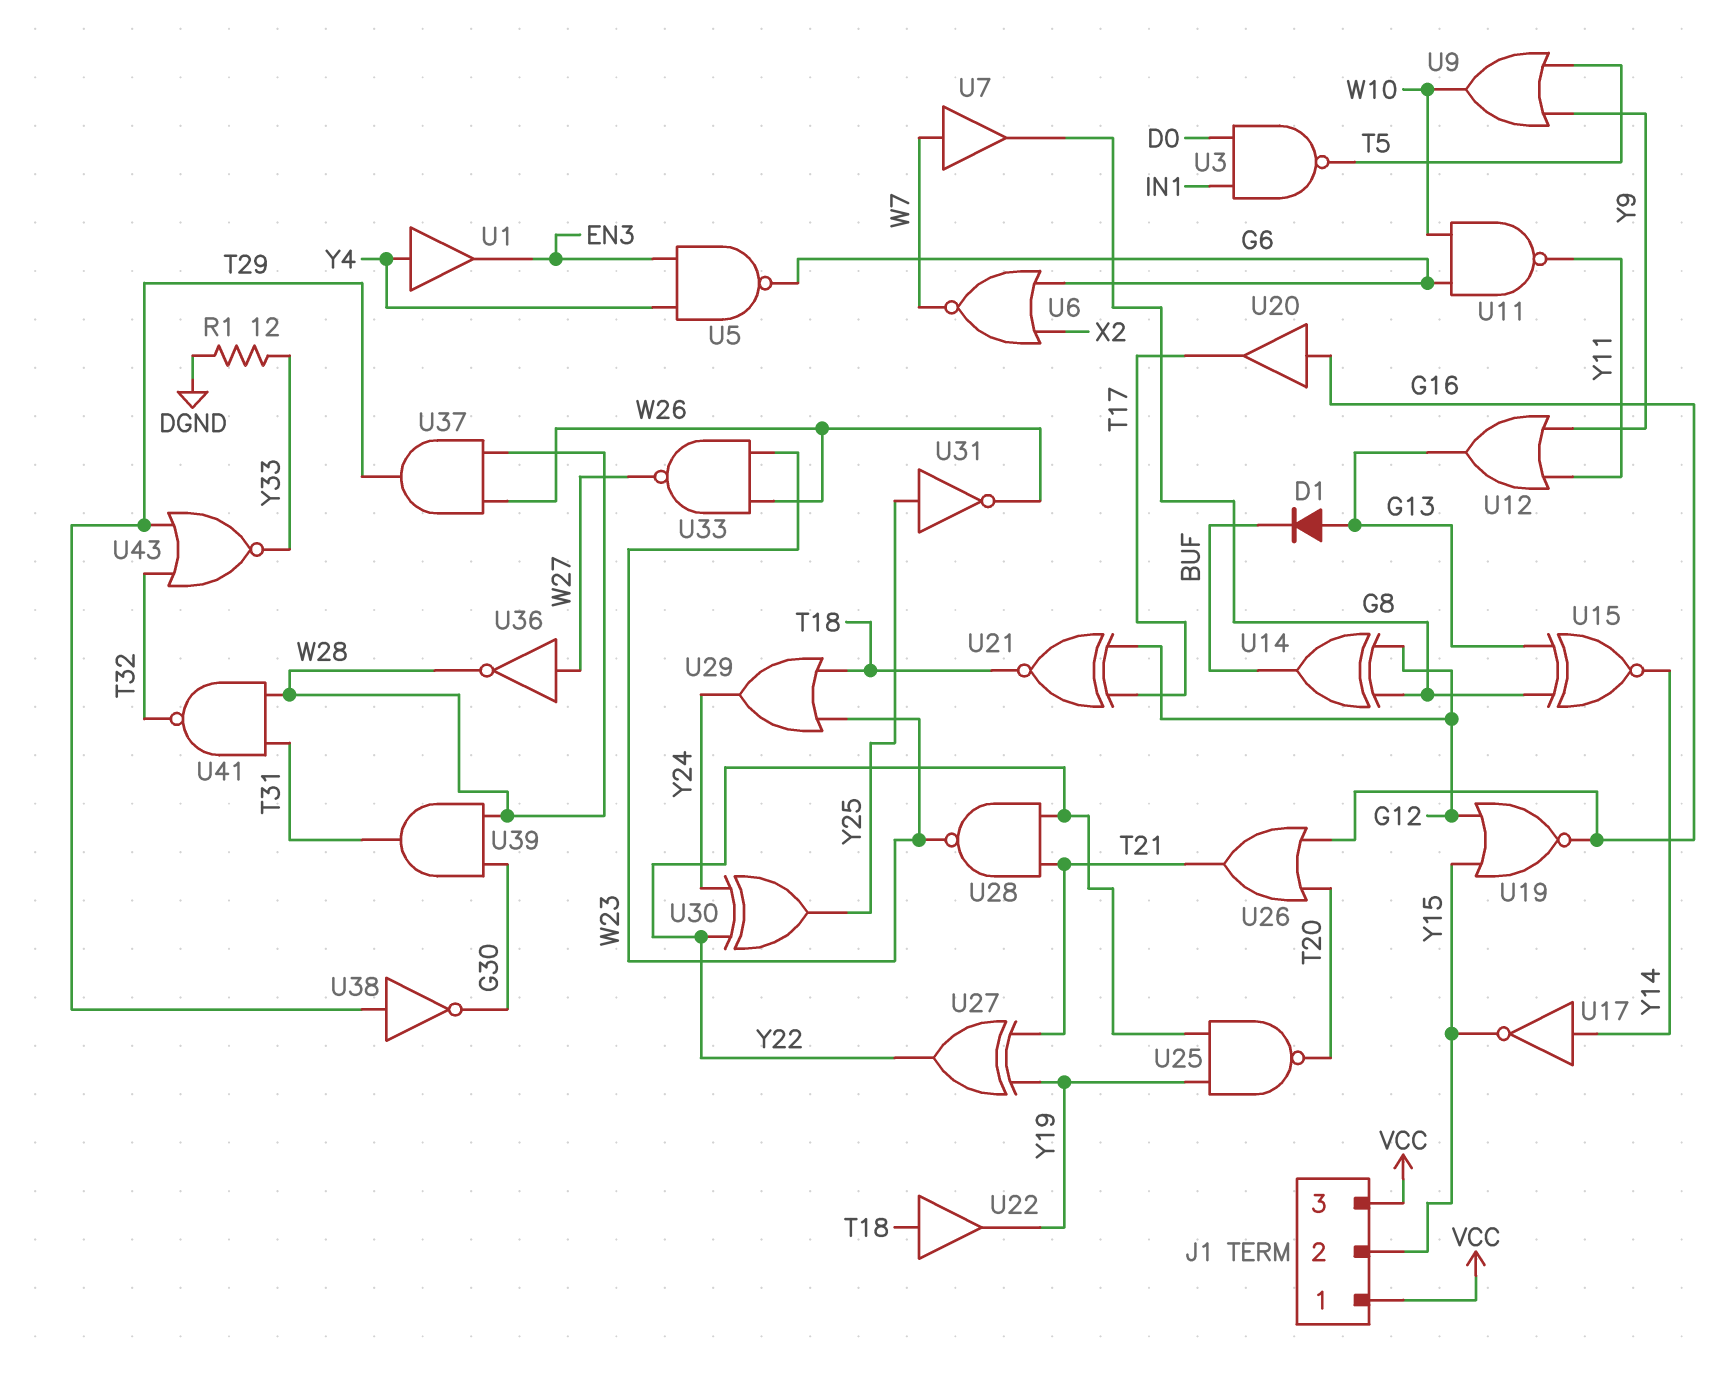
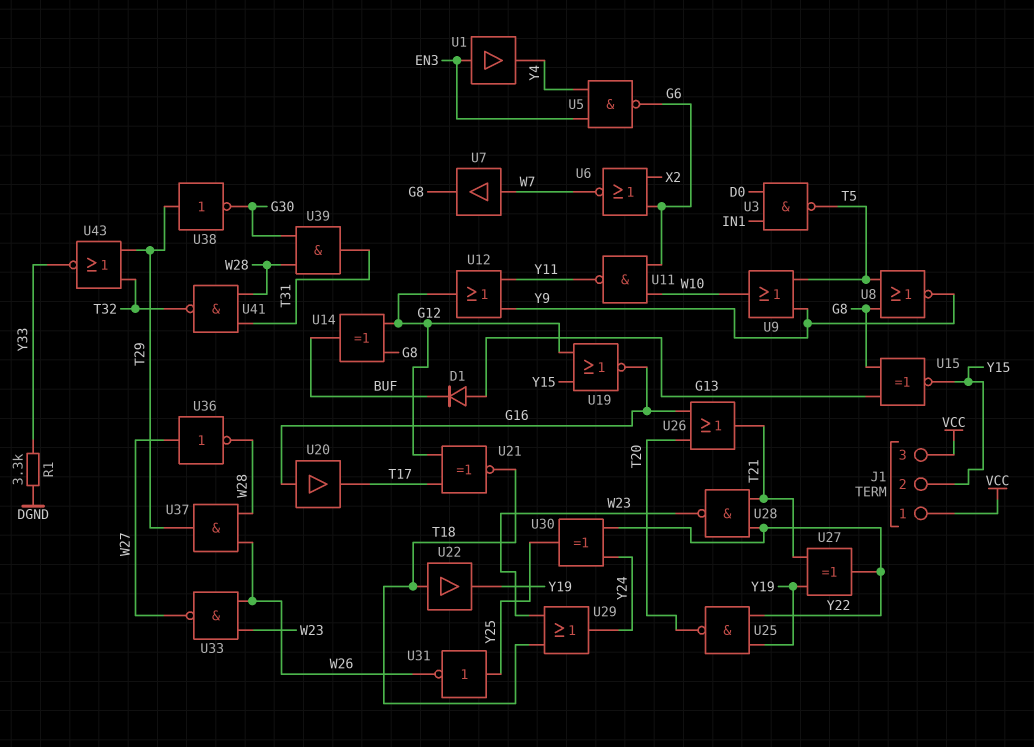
R1: 12 (DGND, Y33) -> 3.3k (DGND, Y33)
U1: buffer (in Y4, out EN3) -> buffer (in EN3, out Y4)
U8: none -> NOR (in G8, in T5, out Y9)
U12: OR (in Y9, in Y11, out G13) -> OR (in Y9, in Y11, out G12)
U15: XNOR (in G8, in G13, out Y14) -> XNOR (in G8, in G13, out Y15)
U17: NOT (in Y14, out Y15) -> none

